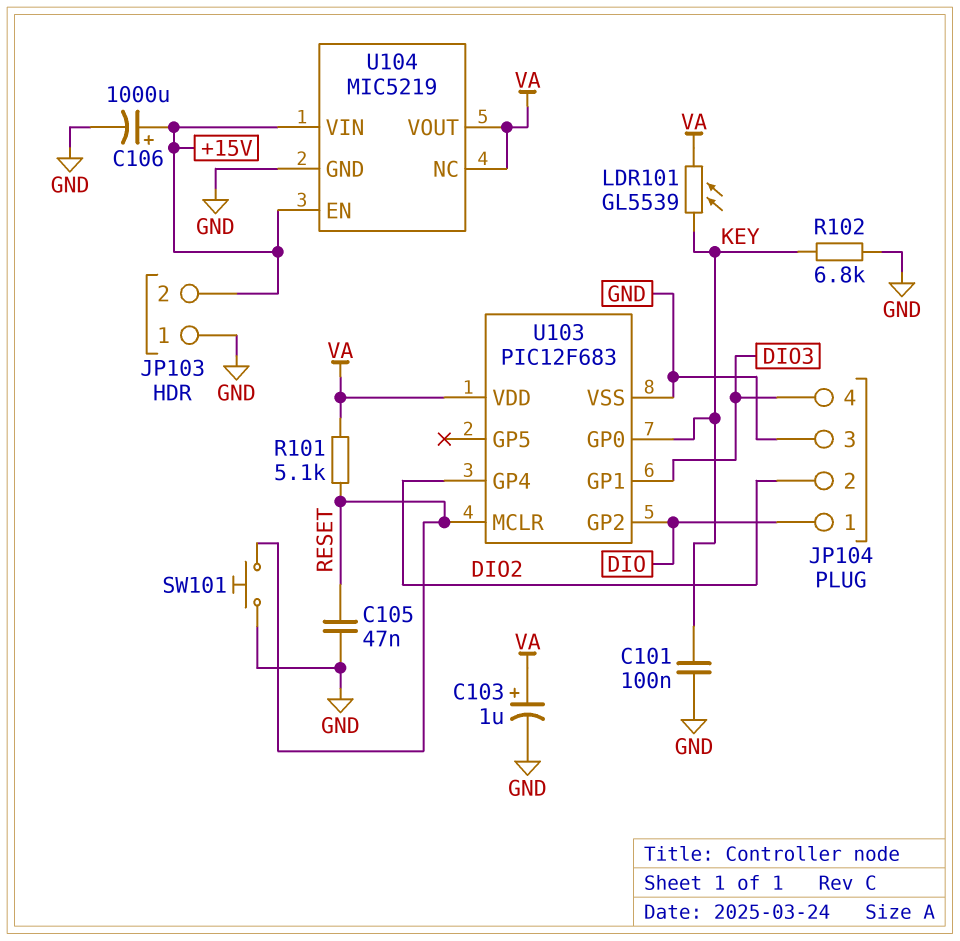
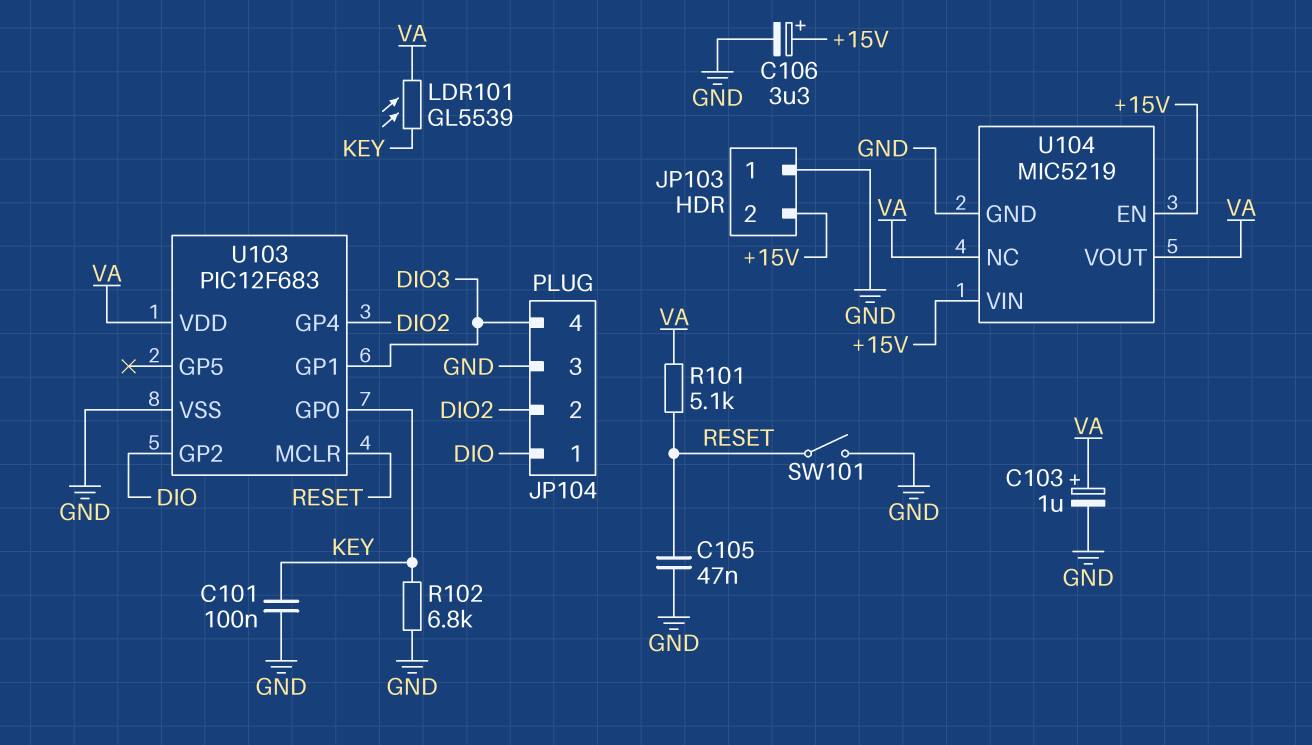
C106: 1000uF (plus +15V, minus GND) -> 3.3uF (plus +15V, minus GND)
SW101: button (GND, RESET) -> switch (GND, RESET)

